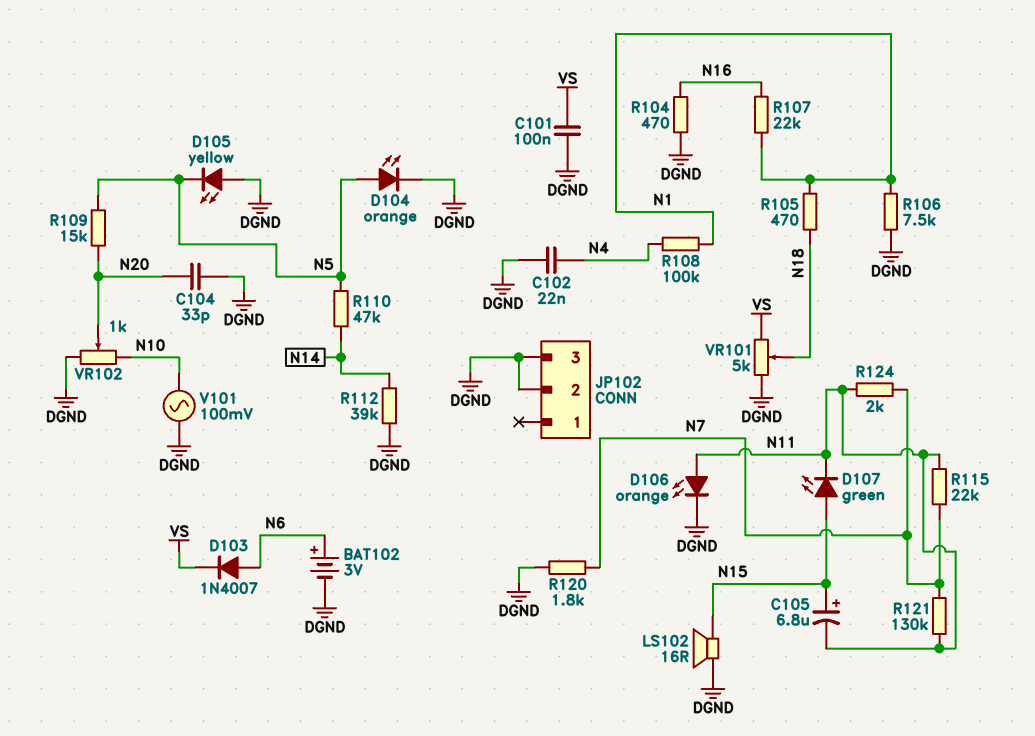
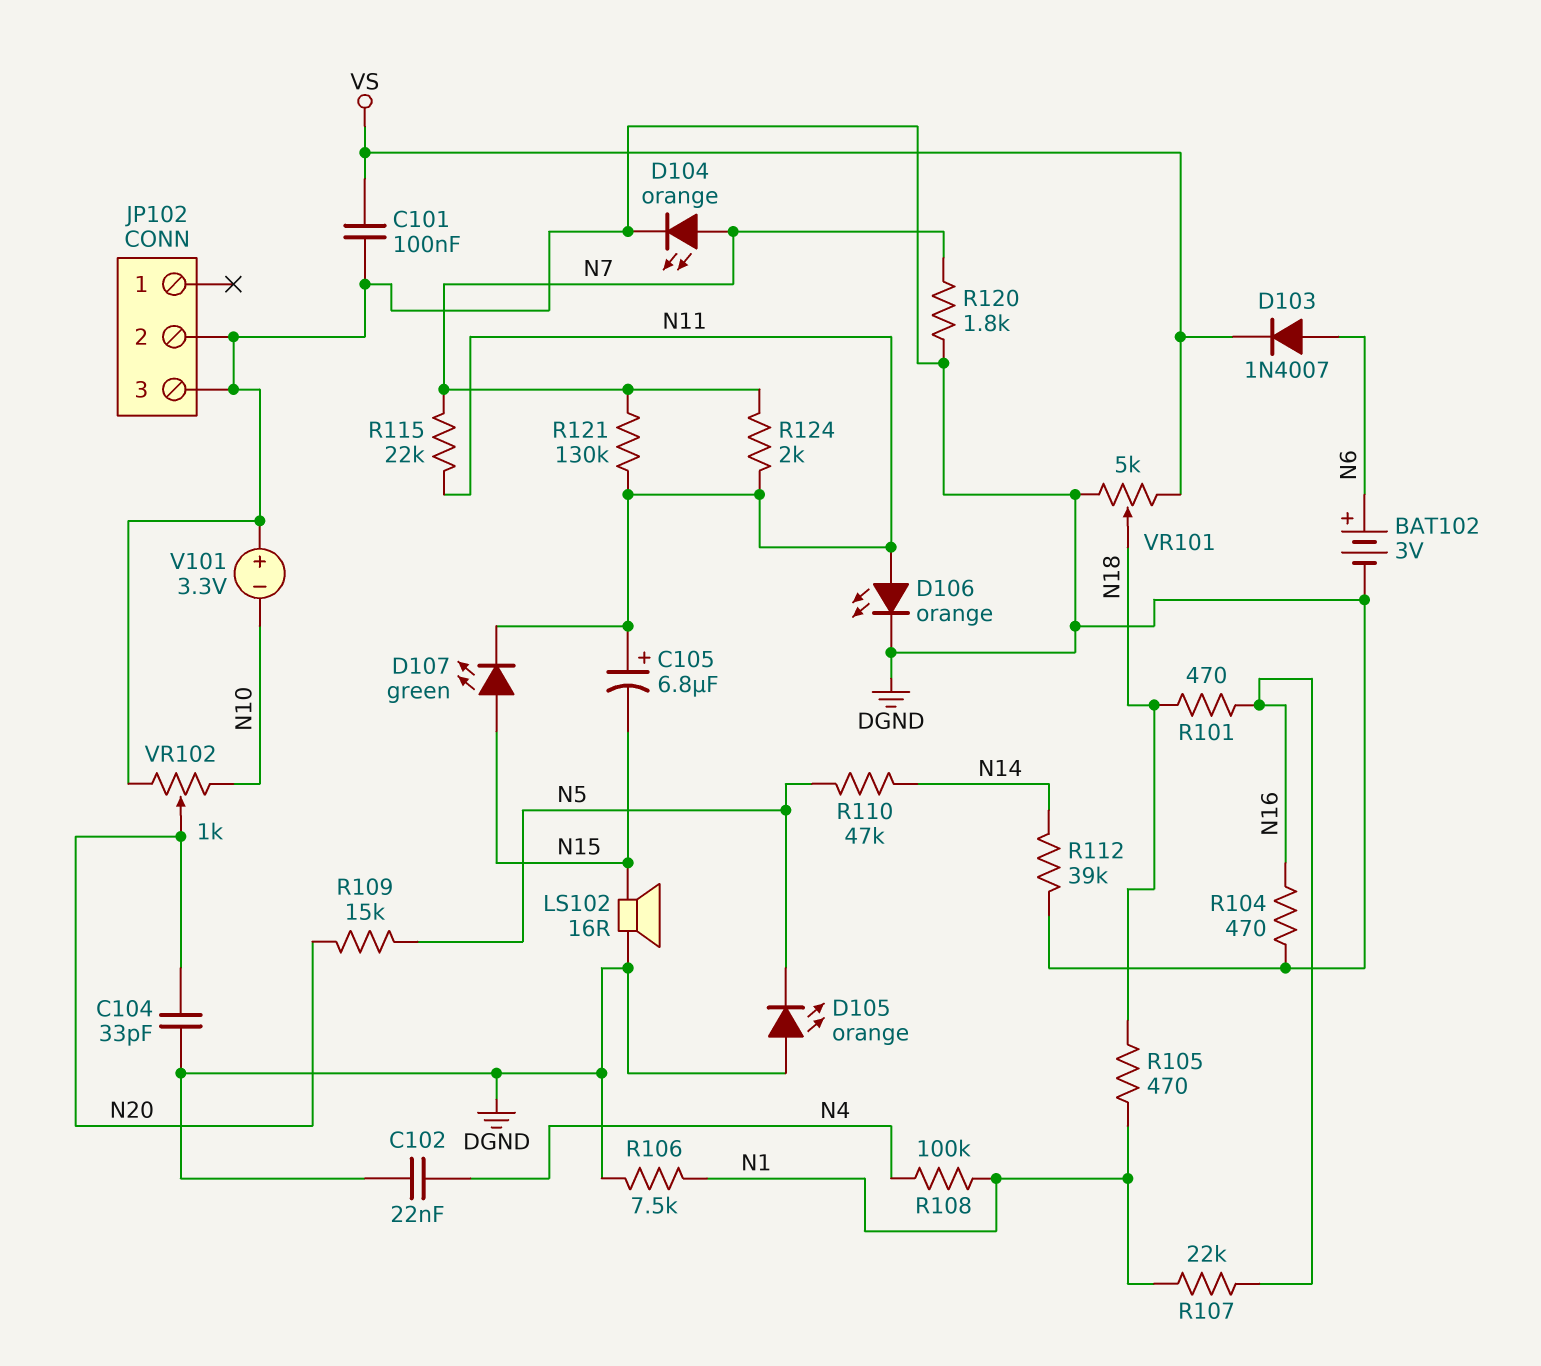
C105: 6.8uF (plus N15, minus N11) -> 6.8uF (plus N11, minus N15)
D104: LED orange (A N5, K DGND) -> LED orange (A N7, K DGND)
D105: LED yellow (A DGND, K N5) -> LED orange (A DGND, K N5)
R101: none -> 470 (N16, N18)
V101: AC 100mV (DGND, N10) -> 3.3V (plus DGND, minus N10)

